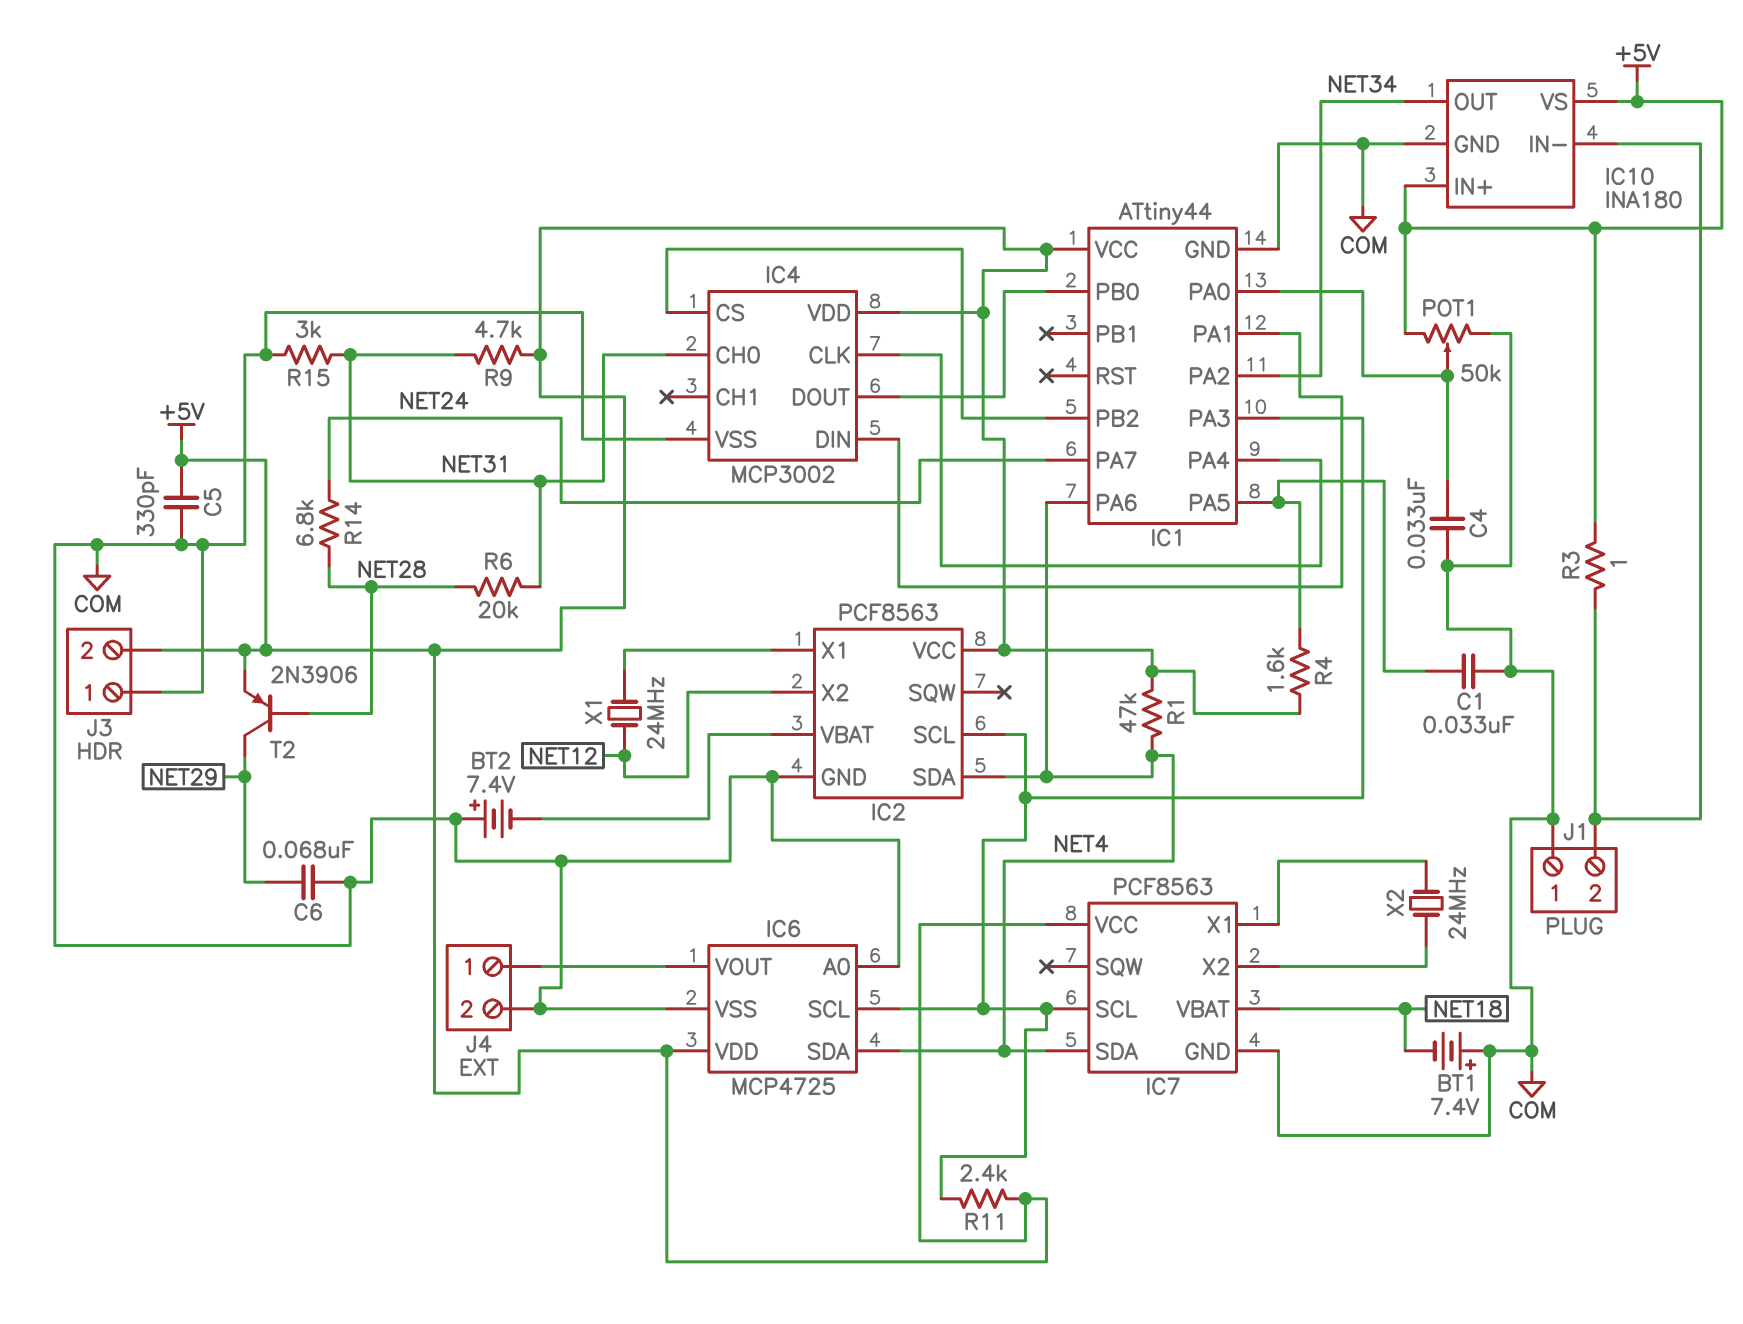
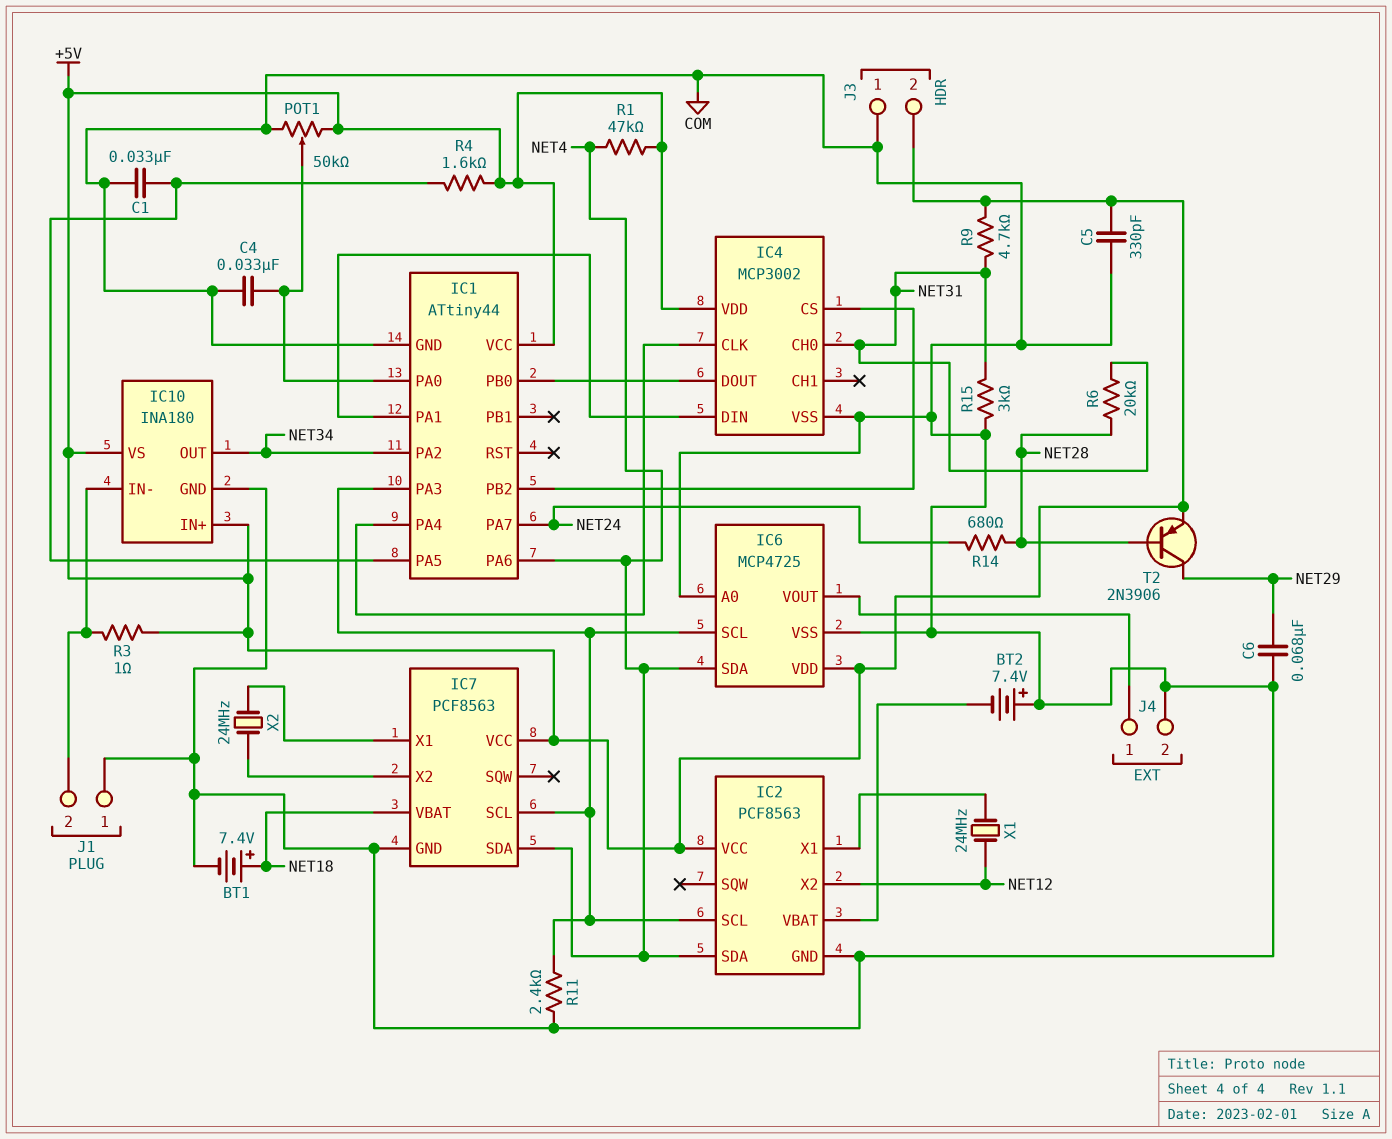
BT1: 7.4V (plus COM, minus NET18) -> 7.4V (plus NET18, minus COM)
R11: 2.4k (+5V, IC1/PA3) -> 2.4k (COM, IC1/PA3)
R14: 6.8k (NET24, NET28) -> 680 (NET24, NET28)

